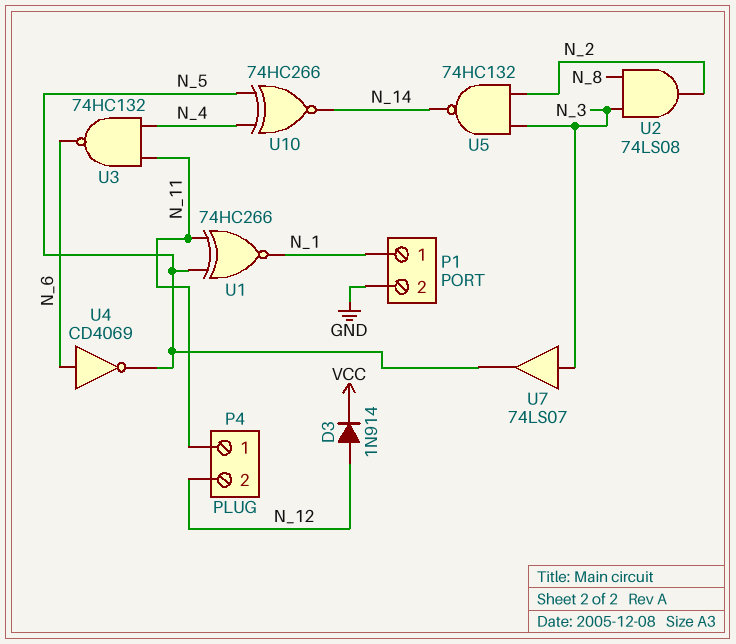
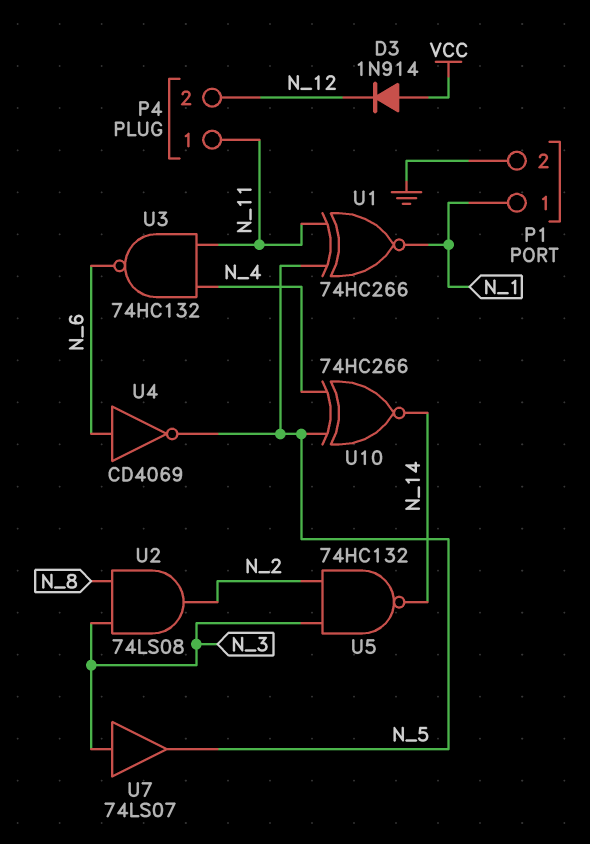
D3: diode 1N914 (A N_12, K VCC) -> diode 1N914 (A VCC, K N_12)

